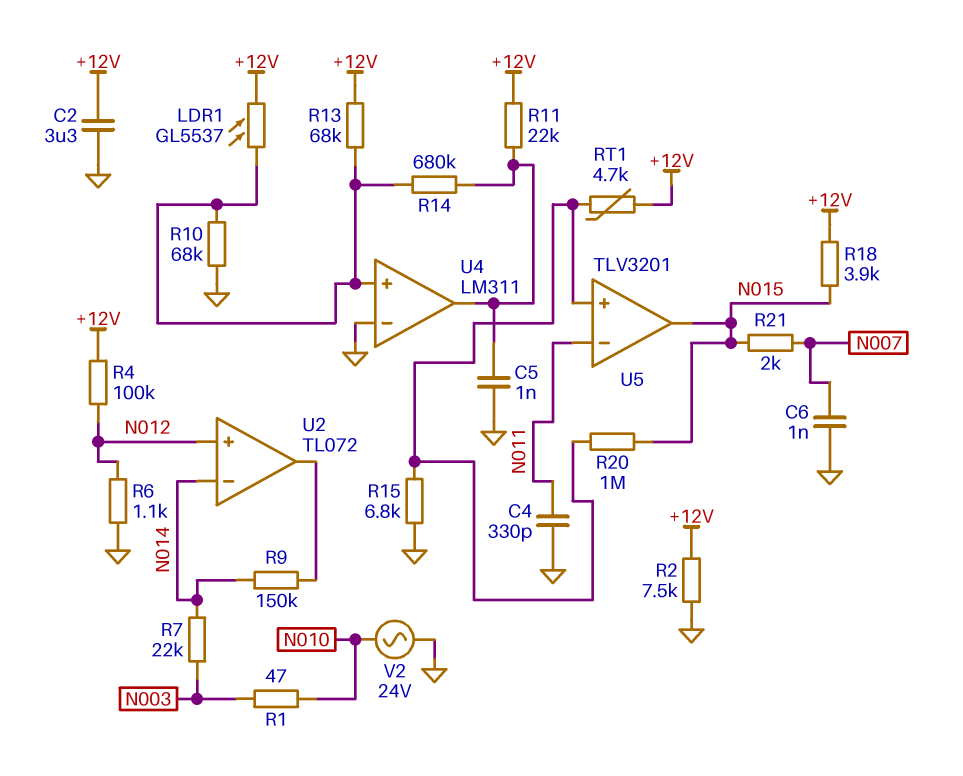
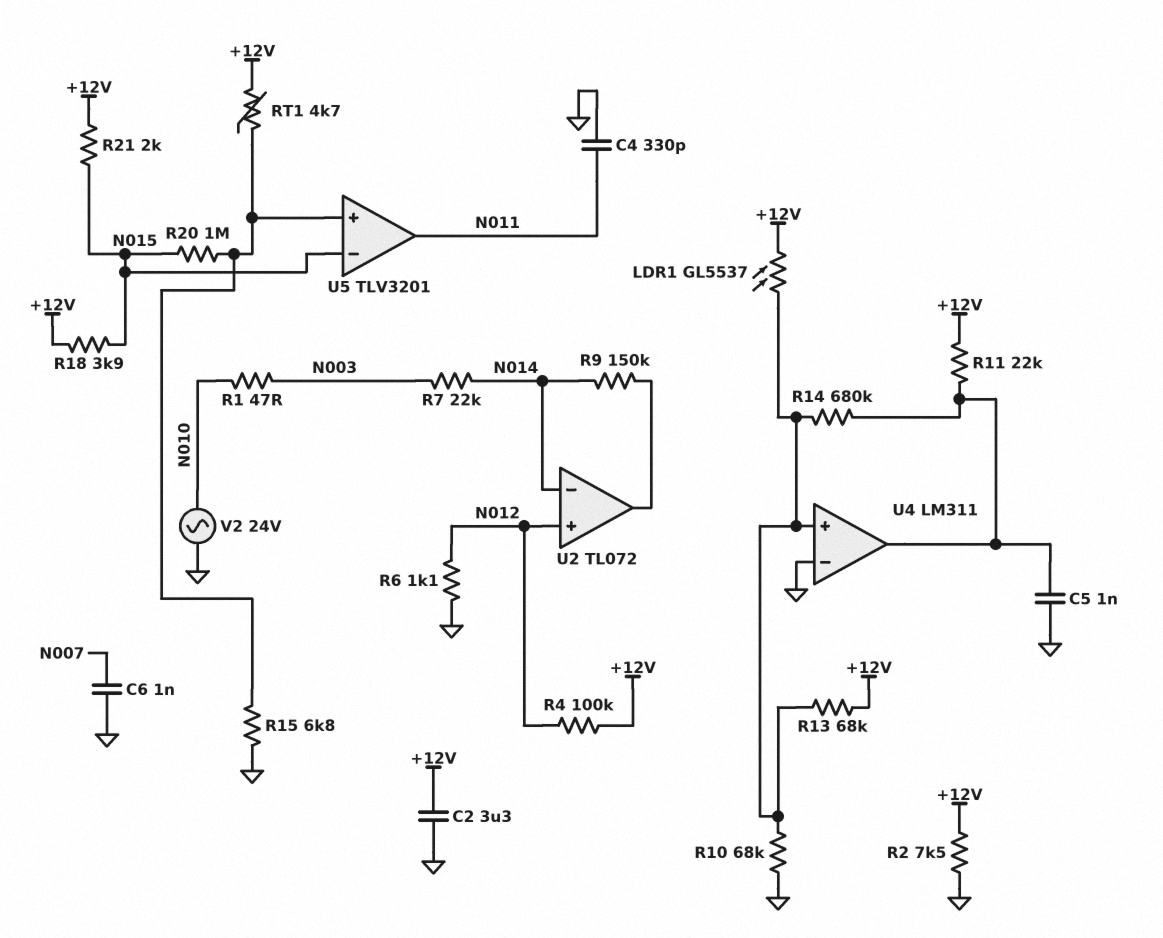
R21: 2k (N007, N015) -> 2k (+12V, N015)
U5 pin in-: N011 -> N015
U5 pin out: N015 -> N011

